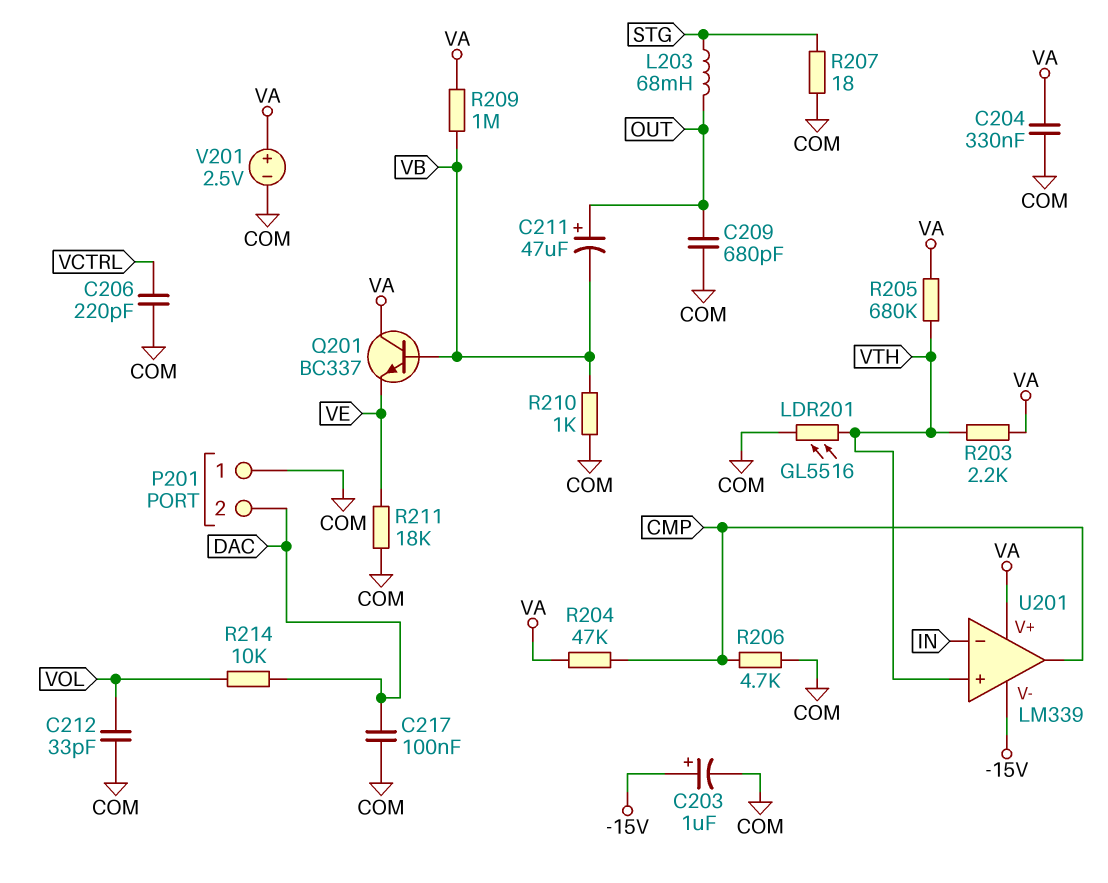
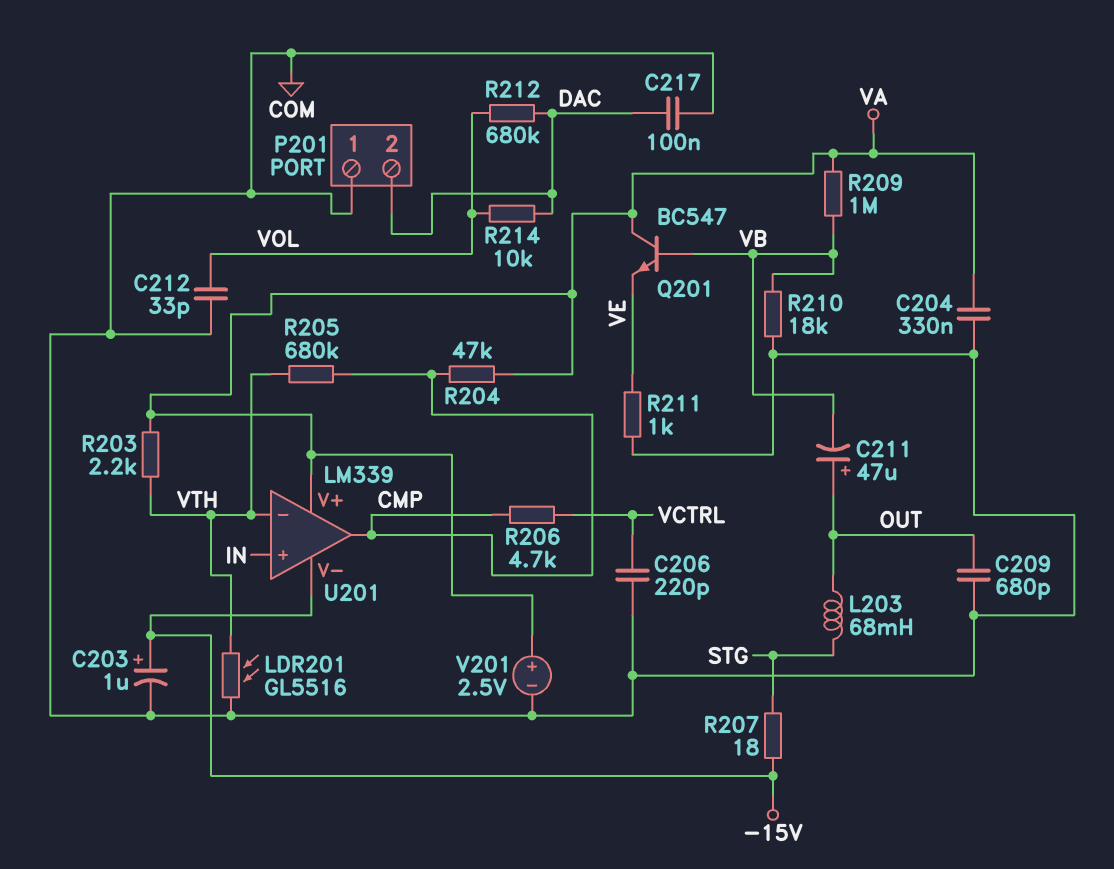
Q201: NPN BC337 (B VB, C VA, E VE) -> NPN BC547 (B VB, C VA, E VE)
R205: 680k (VA, VTH) -> 680k (CMP, VTH)
R206: 4.7k (CMP, COM) -> 4.7k (CMP, VCTRL)
R207: 18 (COM, STG) -> 18 (-15V, STG)
R210: 1k (COM, VB) -> 18k (COM, VB)
R211: 18k (COM, VE) -> 1k (COM, VE)
R212: none -> 680k (DAC, VOL)
U201 pin in+: VTH -> IN
U201 pin in-: IN -> VTH

